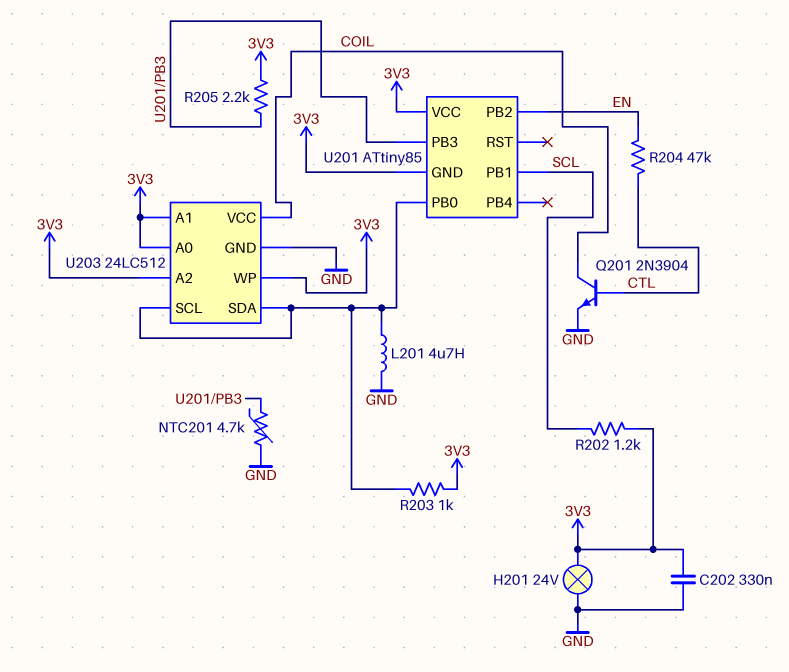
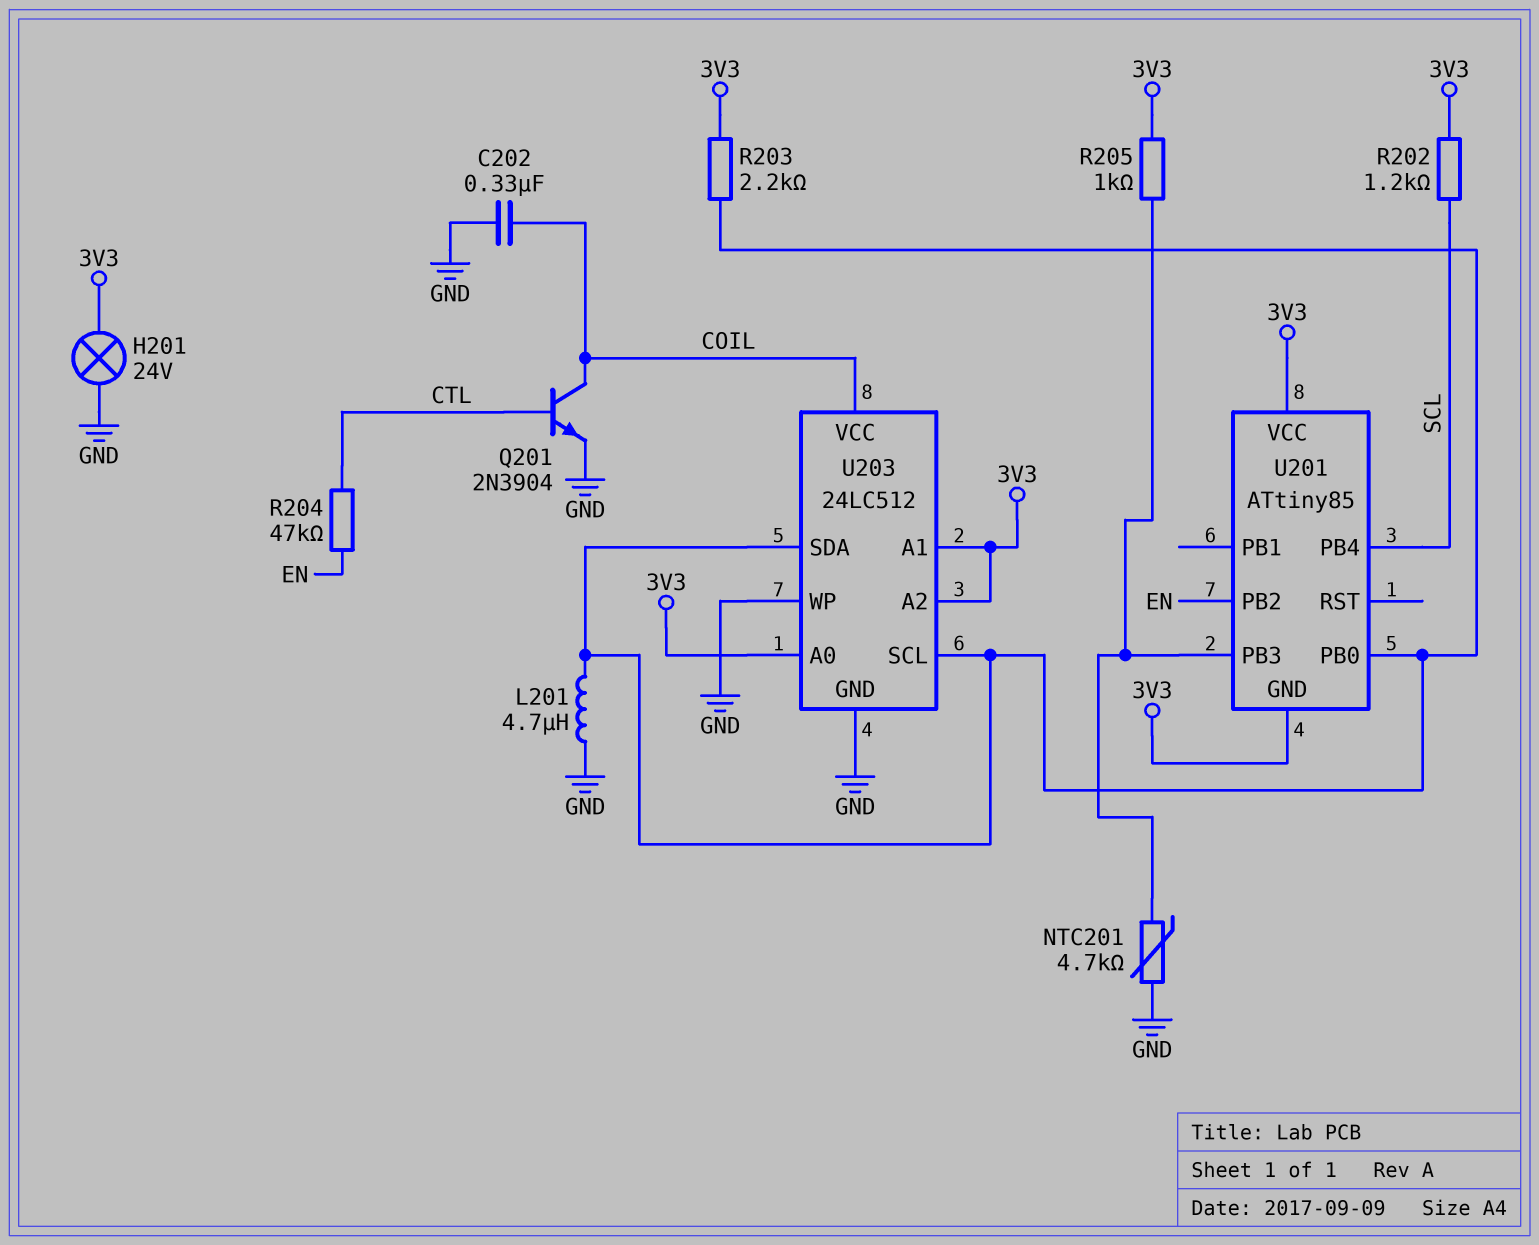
C202: 330nF (3V3, GND) -> 330nF (COIL, GND)
R203: 1k (3V3, U201/PB0) -> 2.2k (3V3, U201/PB0)
R205: 2.2k (3V3, U201/PB3) -> 1k (3V3, U201/PB3)
U201 pin PB1: SCL -> none
U201 pin PB4: none -> SCL
U203 pin WP: 3V3 -> GND

